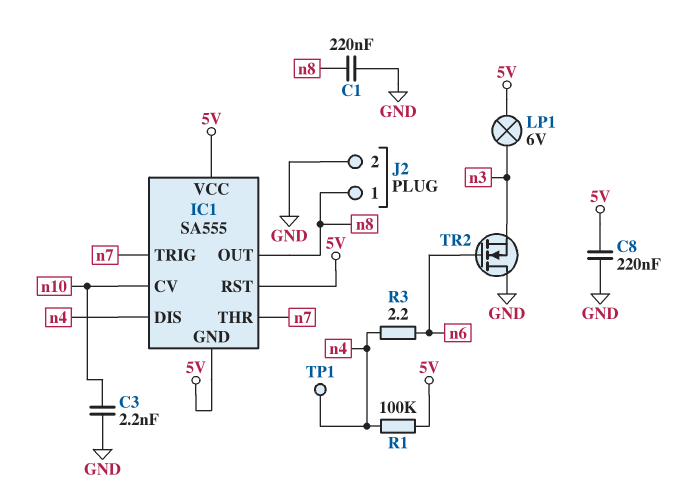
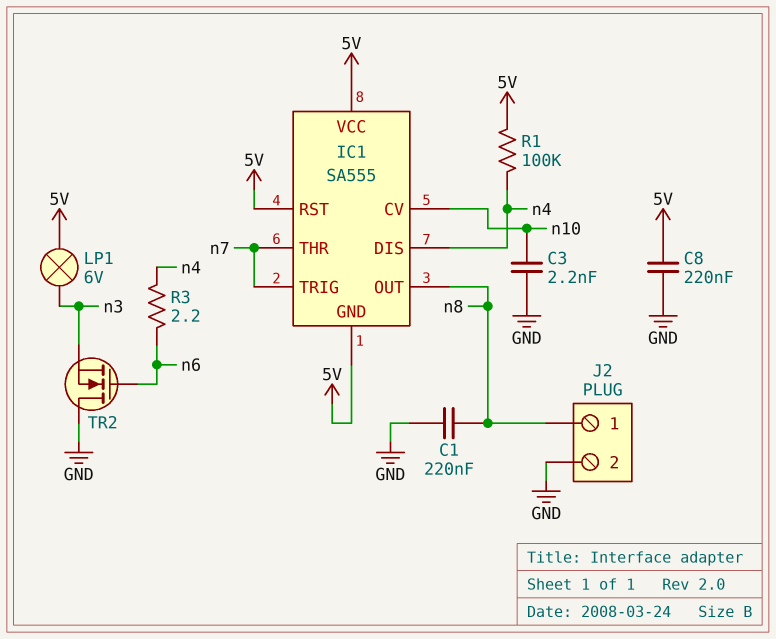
TP1: test point (n4) -> none

